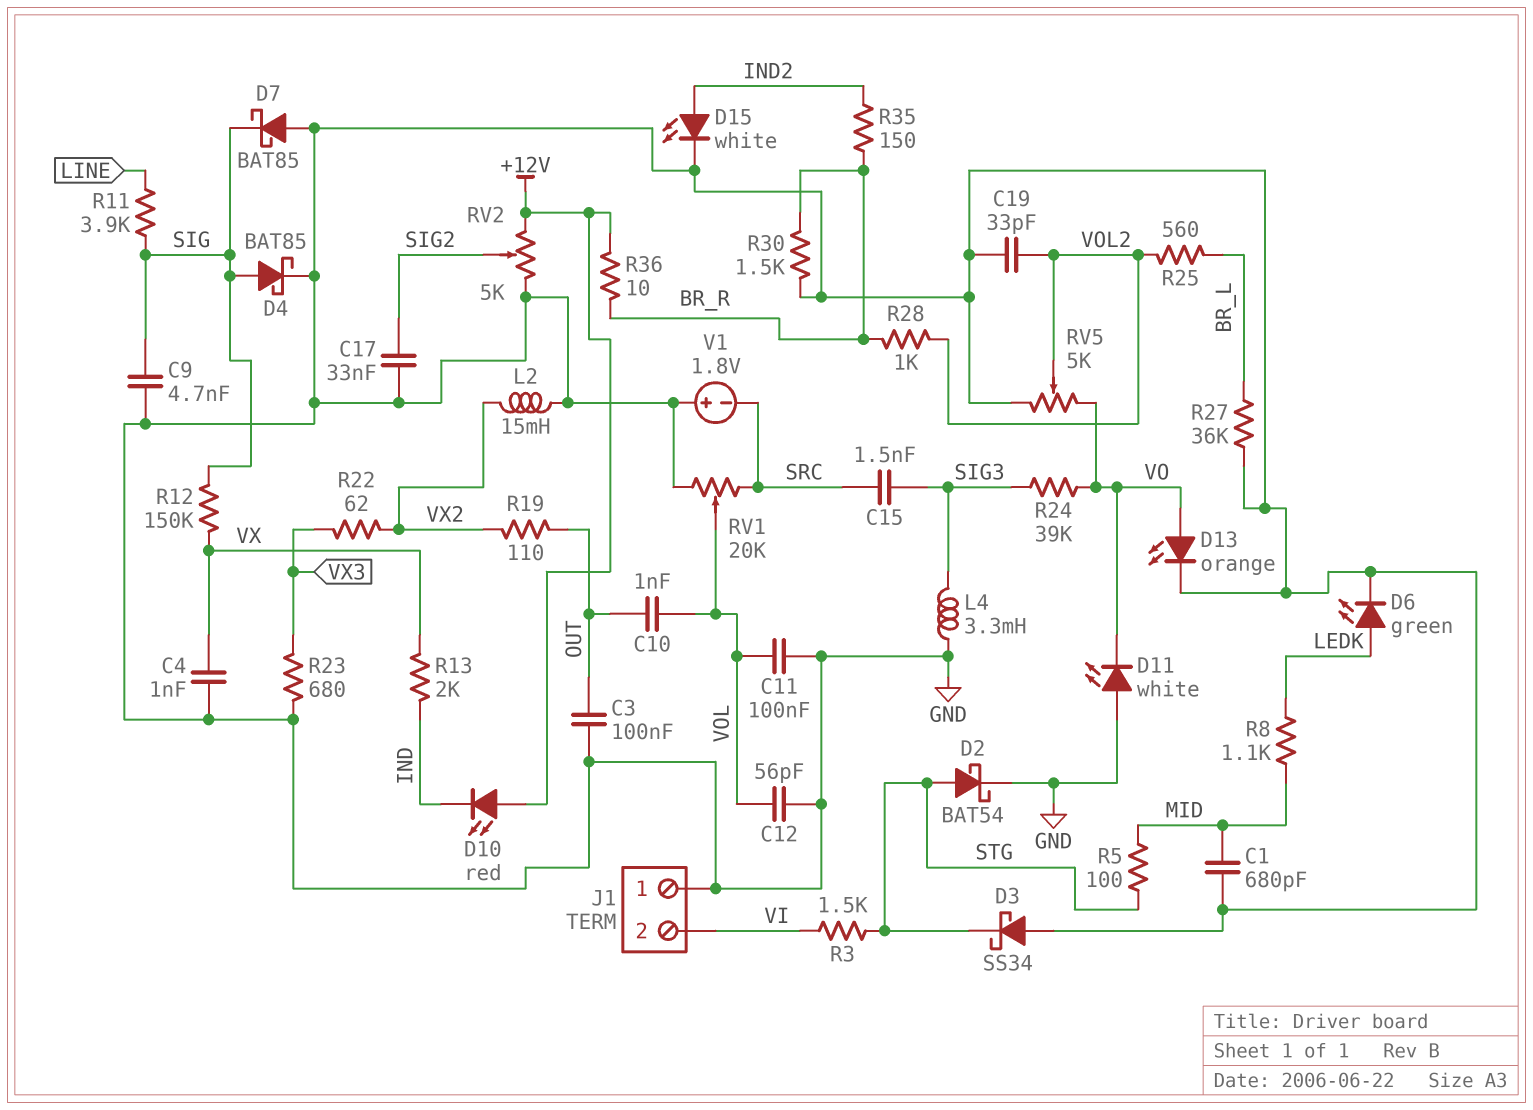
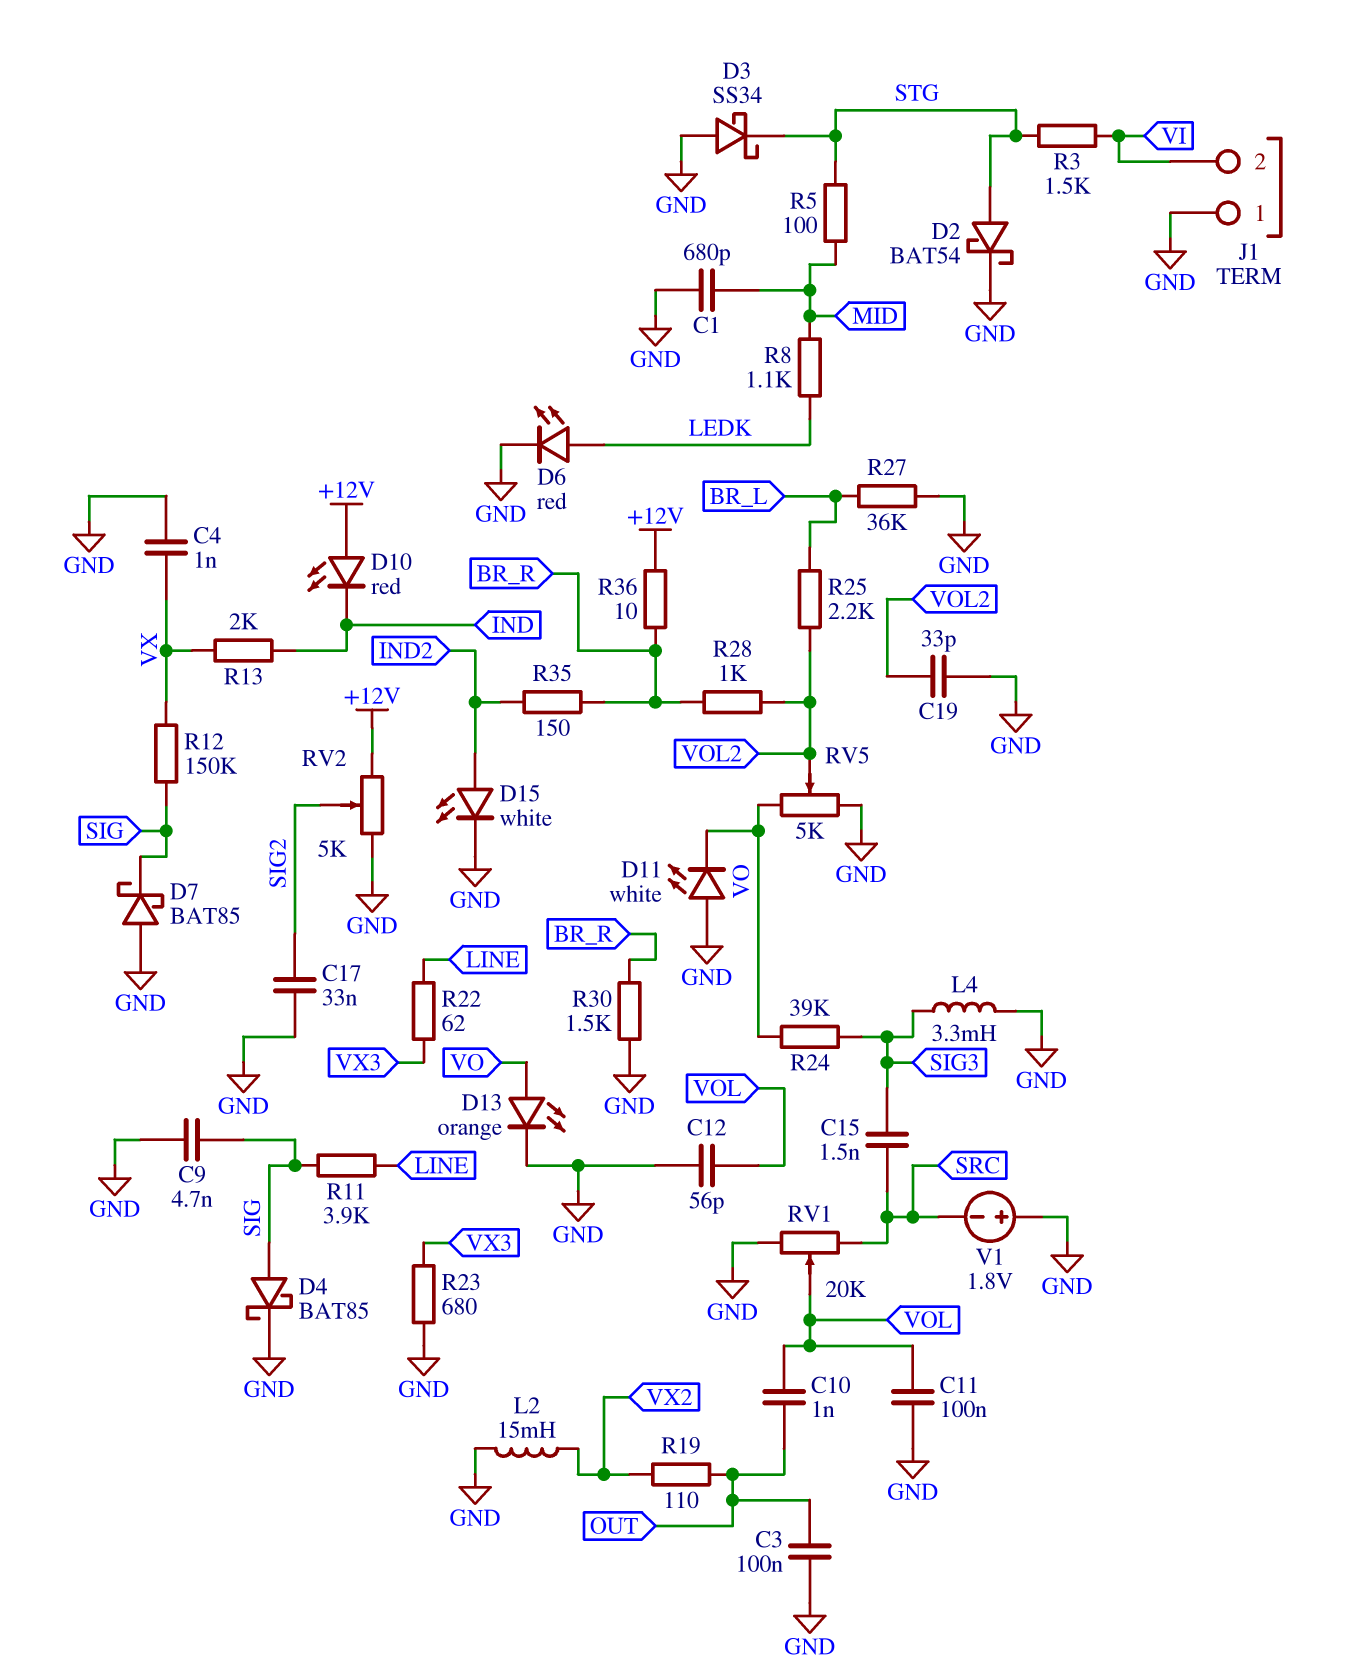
D6: LED green (A LEDK, K GND) -> LED red (A LEDK, K GND)
R22: 62 (VX2, VX3) -> 62 (LINE, VX3)
R25: 560 (BR_L, VOL2) -> 2.2k (BR_L, VOL2)

